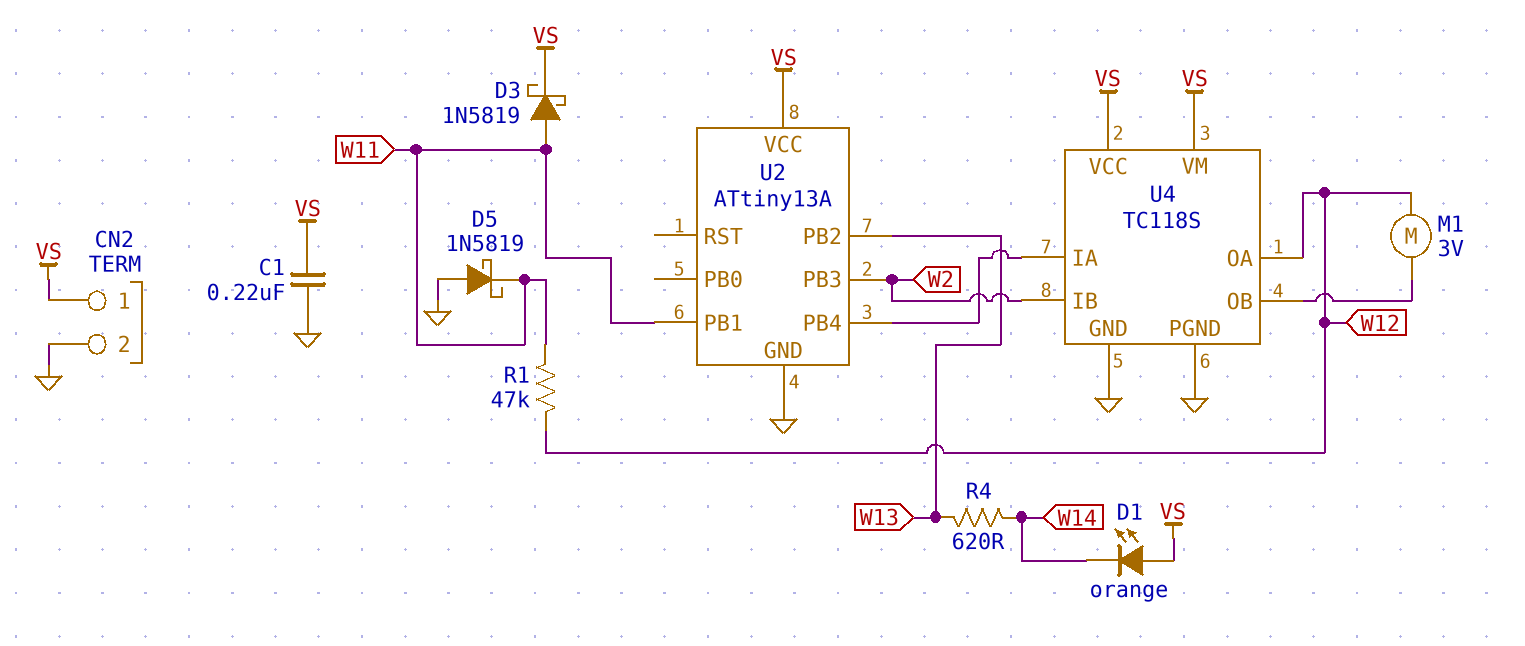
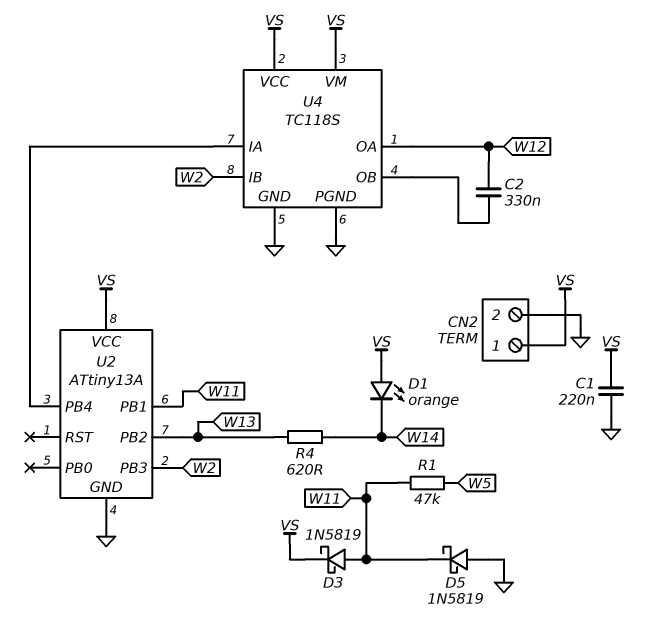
C2: none -> 330nF (U4/OB, W12)
M1: motor 3V (U4/OB, W12) -> none
R1: 47k (W11, W12) -> 47k (W5, W11)

